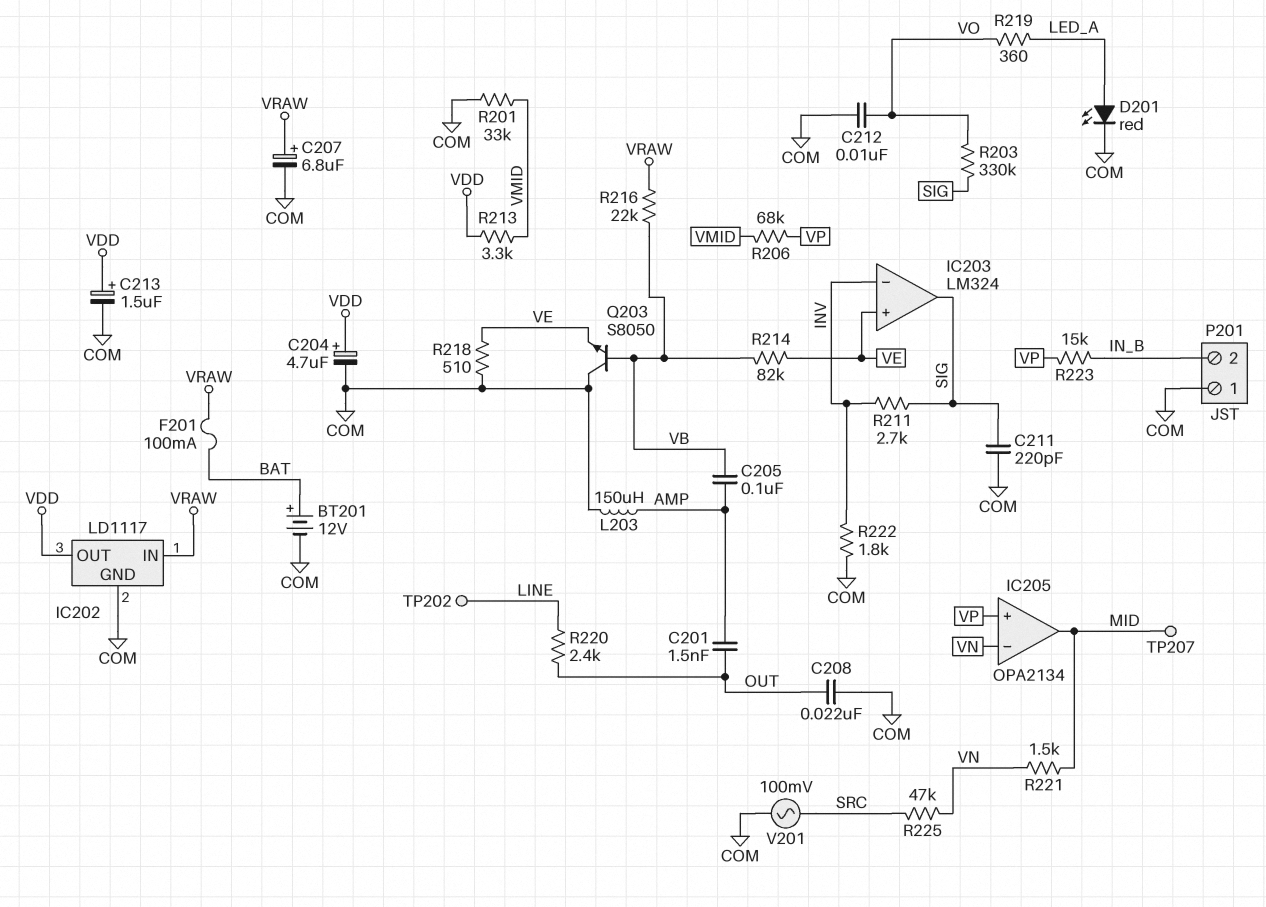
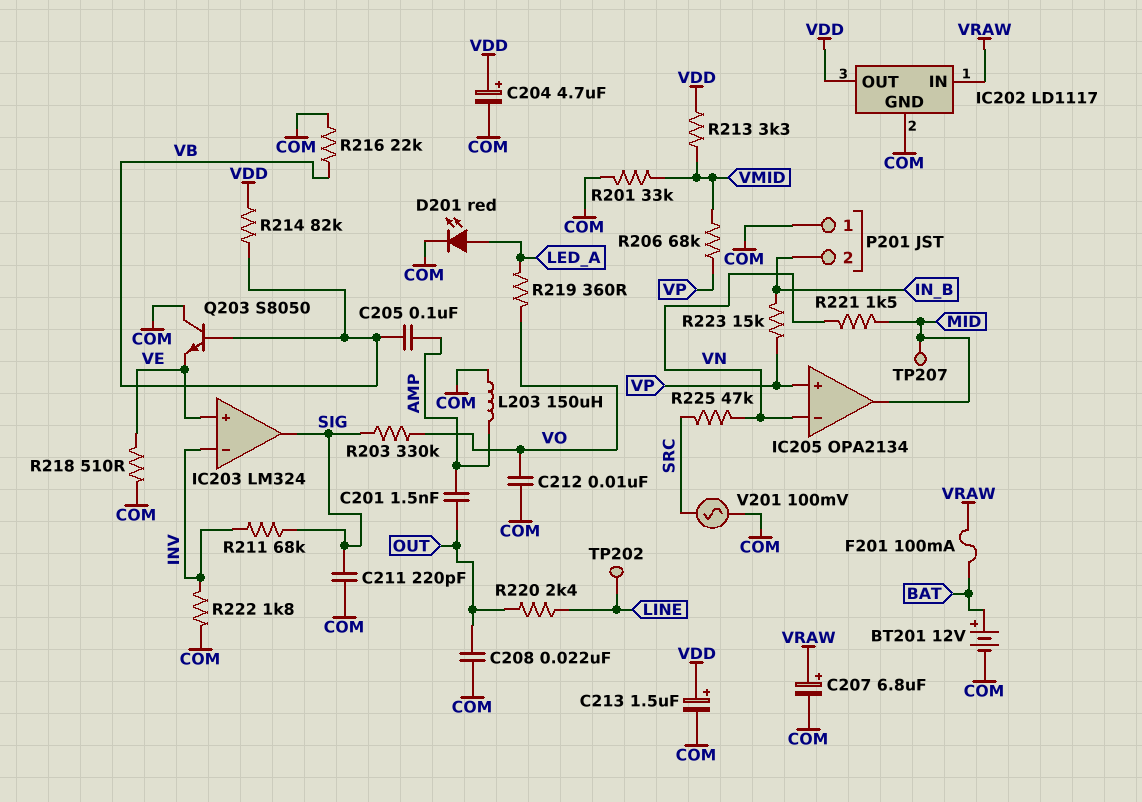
R211: 2.7k (INV, SIG) -> 68k (INV, SIG)
R214: 82k (VB, VE) -> 82k (VB, VDD)
R216: 22k (VB, VRAW) -> 22k (COM, VB)

